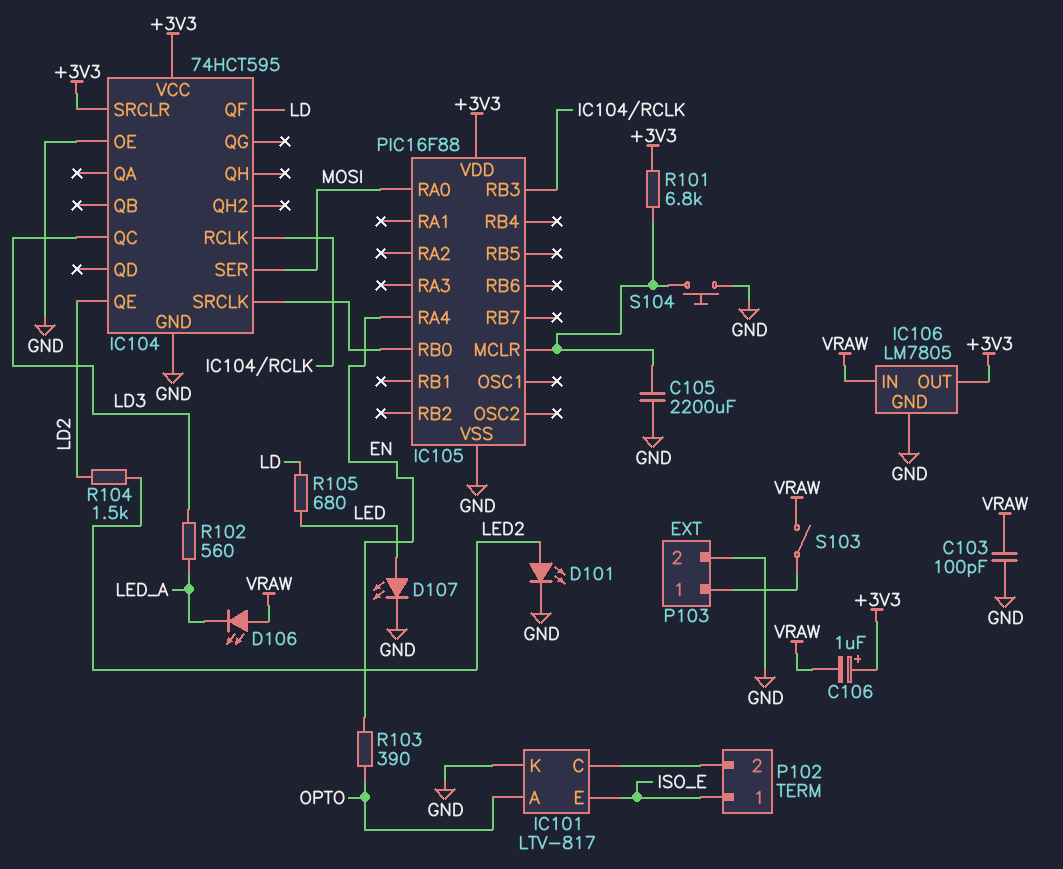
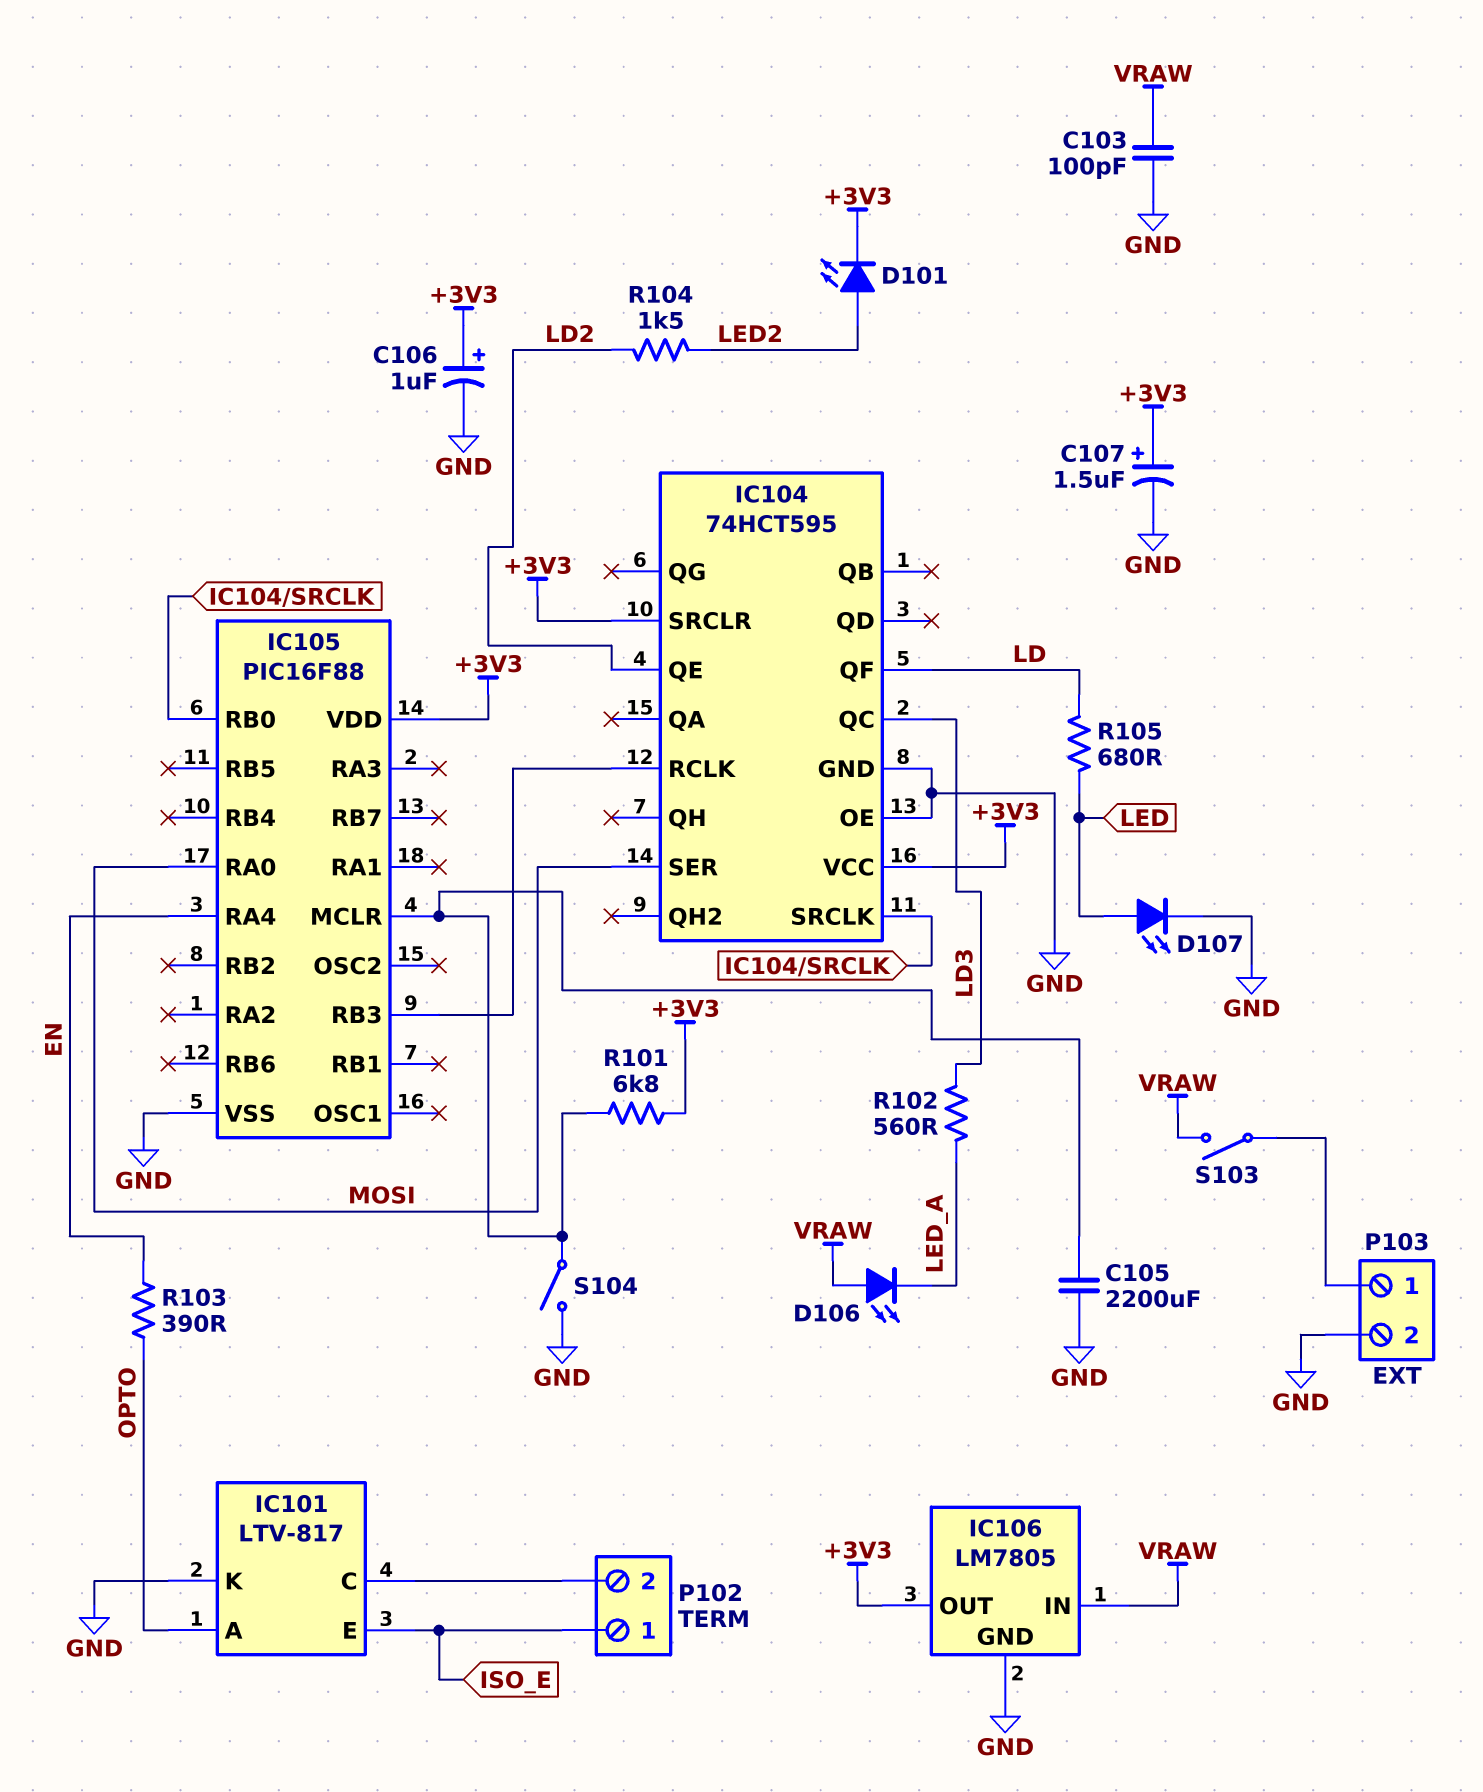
C106: 1uF (plus +3V3, minus VRAW) -> 1uF (plus +3V3, minus GND)
C107: none -> 1.5uF (plus +3V3, minus GND)
D101: LED (A LED2, K GND) -> LED (A LED2, K +3V3)
S104: button (GND, IC105/MCLR) -> switch (GND, IC105/MCLR)

